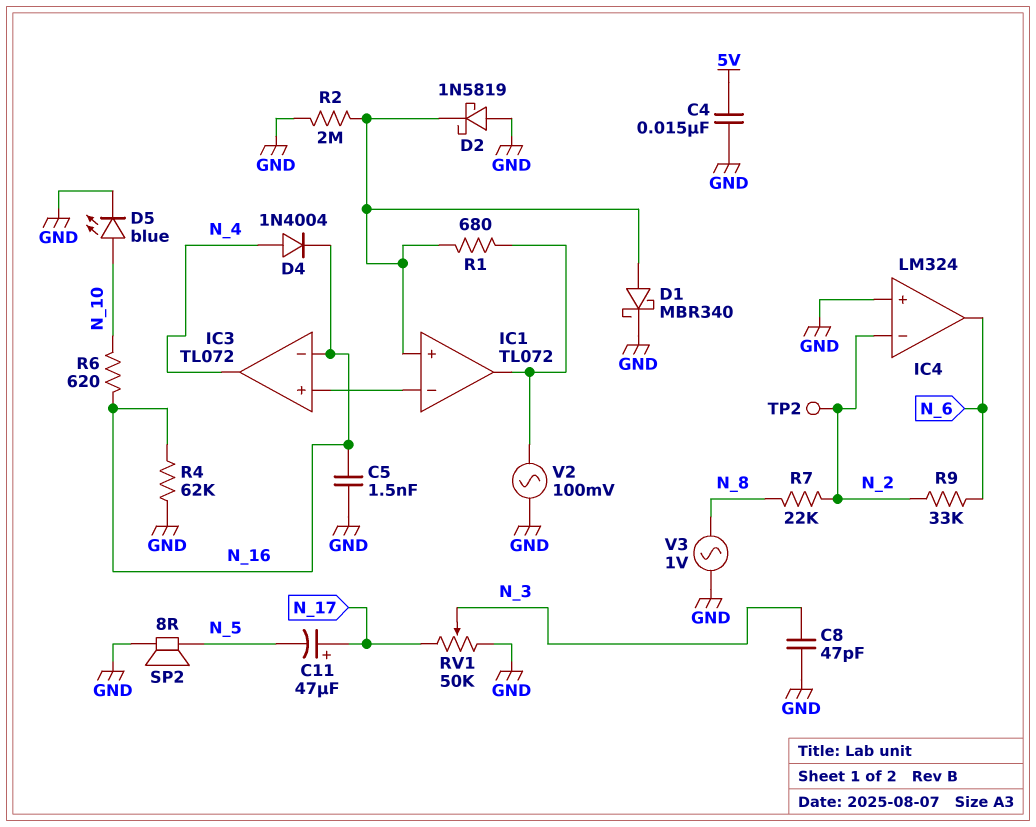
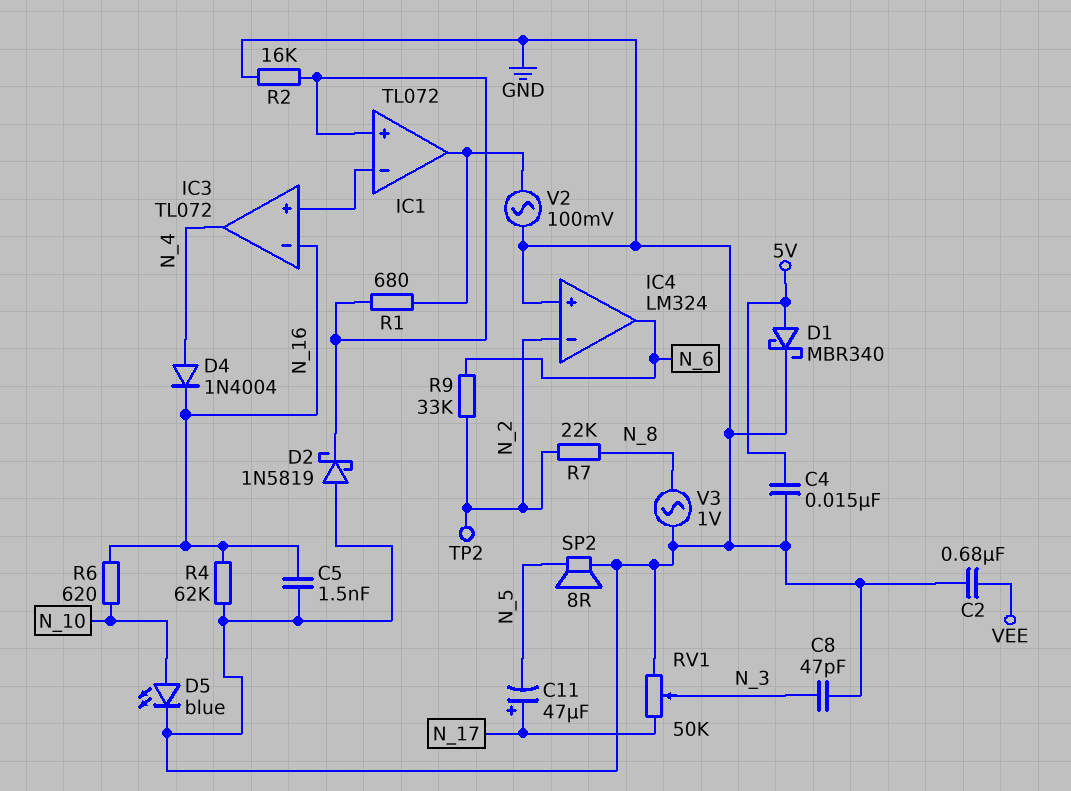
C2: none -> 680nF (GND, VEE)
D1: schottky MBR340 (A IC1/in+, K GND) -> schottky MBR340 (A 5V, K GND)
R2: 2M (GND, IC1/in+) -> 16k (GND, IC1/in+)

